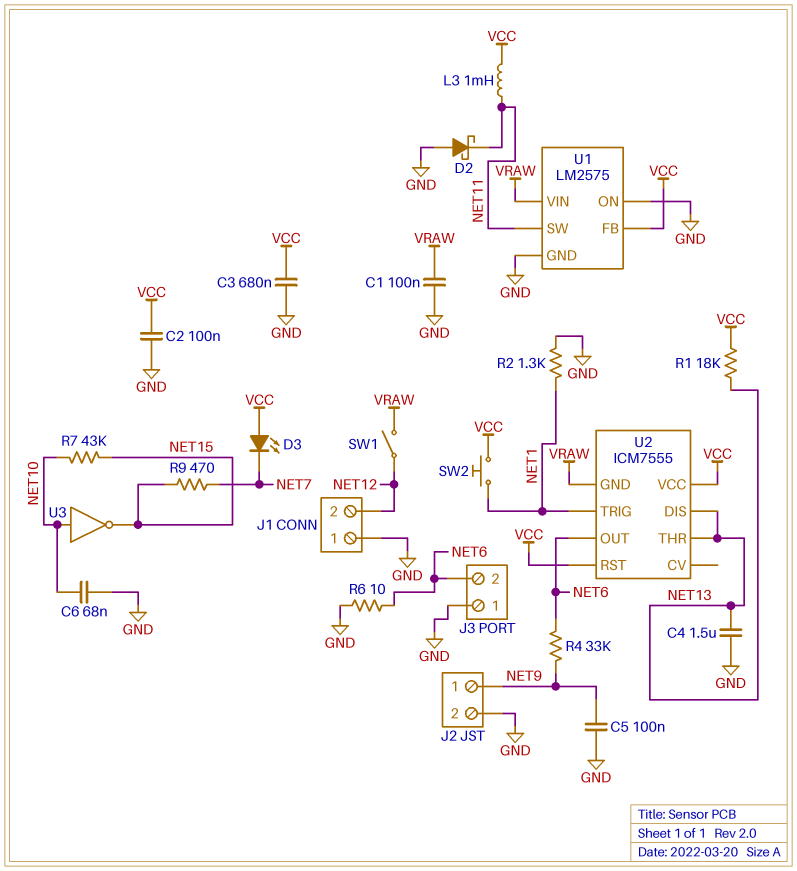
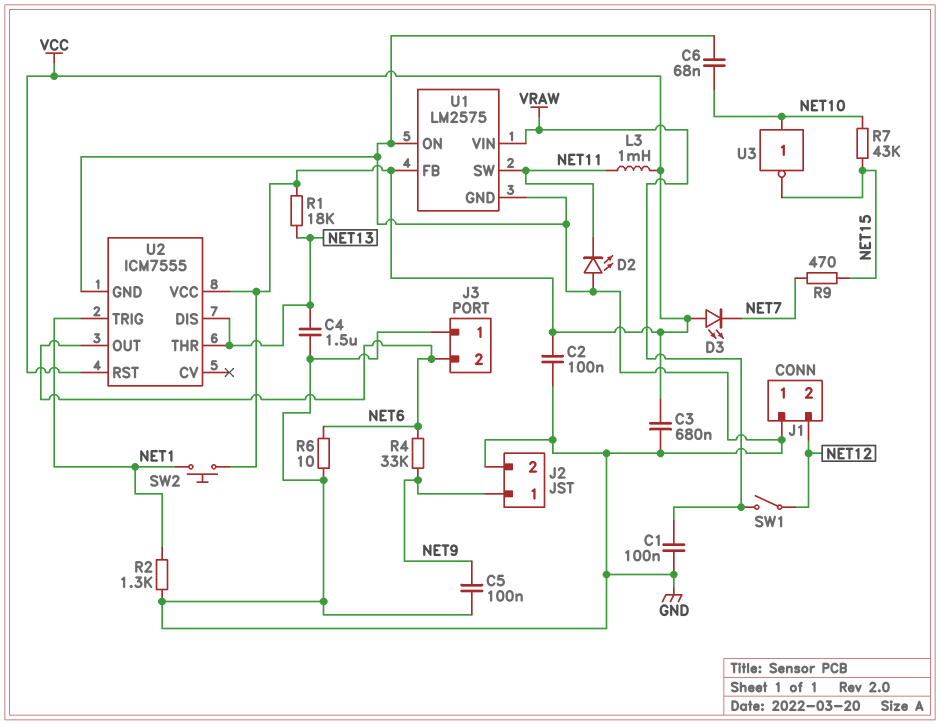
D2: schottky (A GND, K NET11) -> LED (A GND, K NET11)
U2 pin GND: VRAW -> GND

